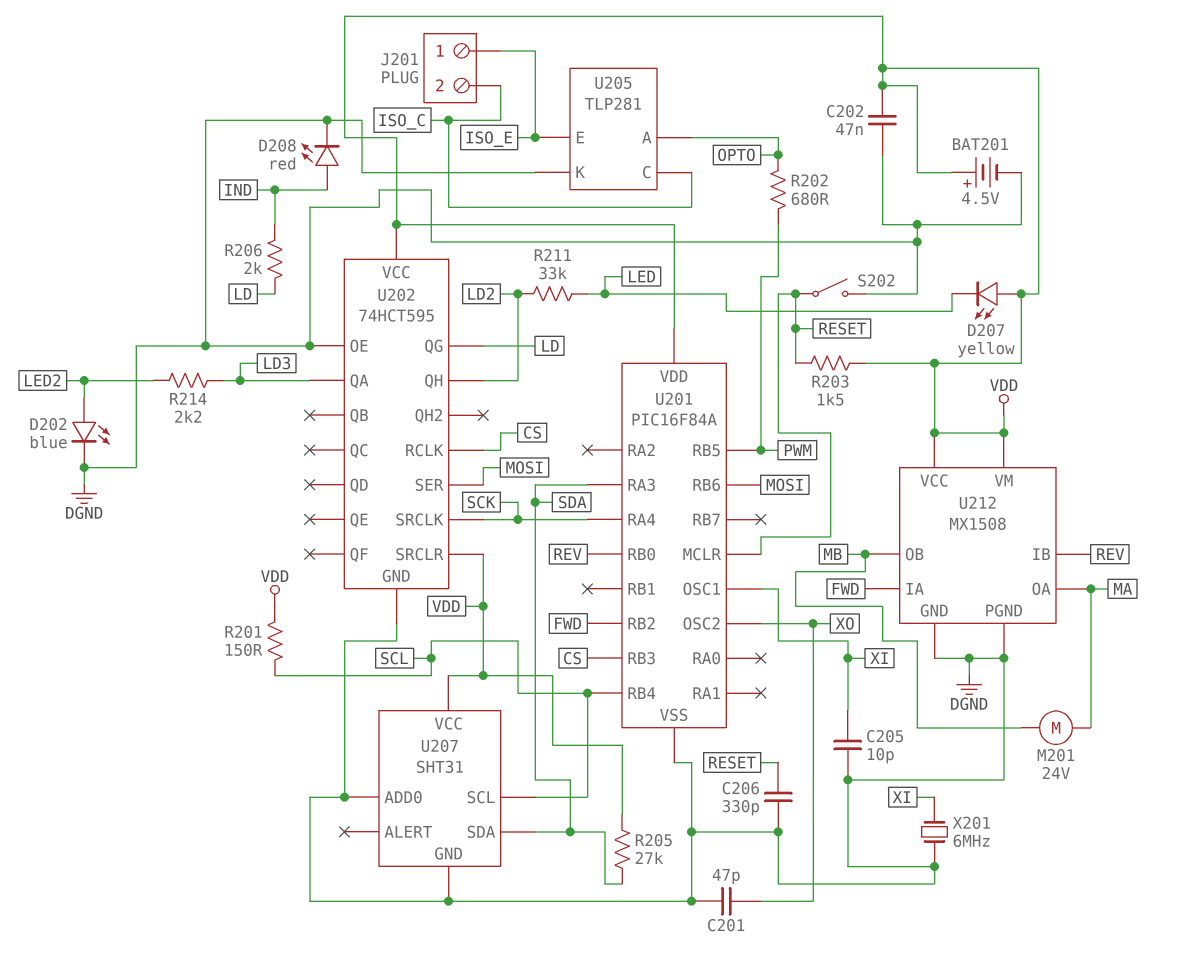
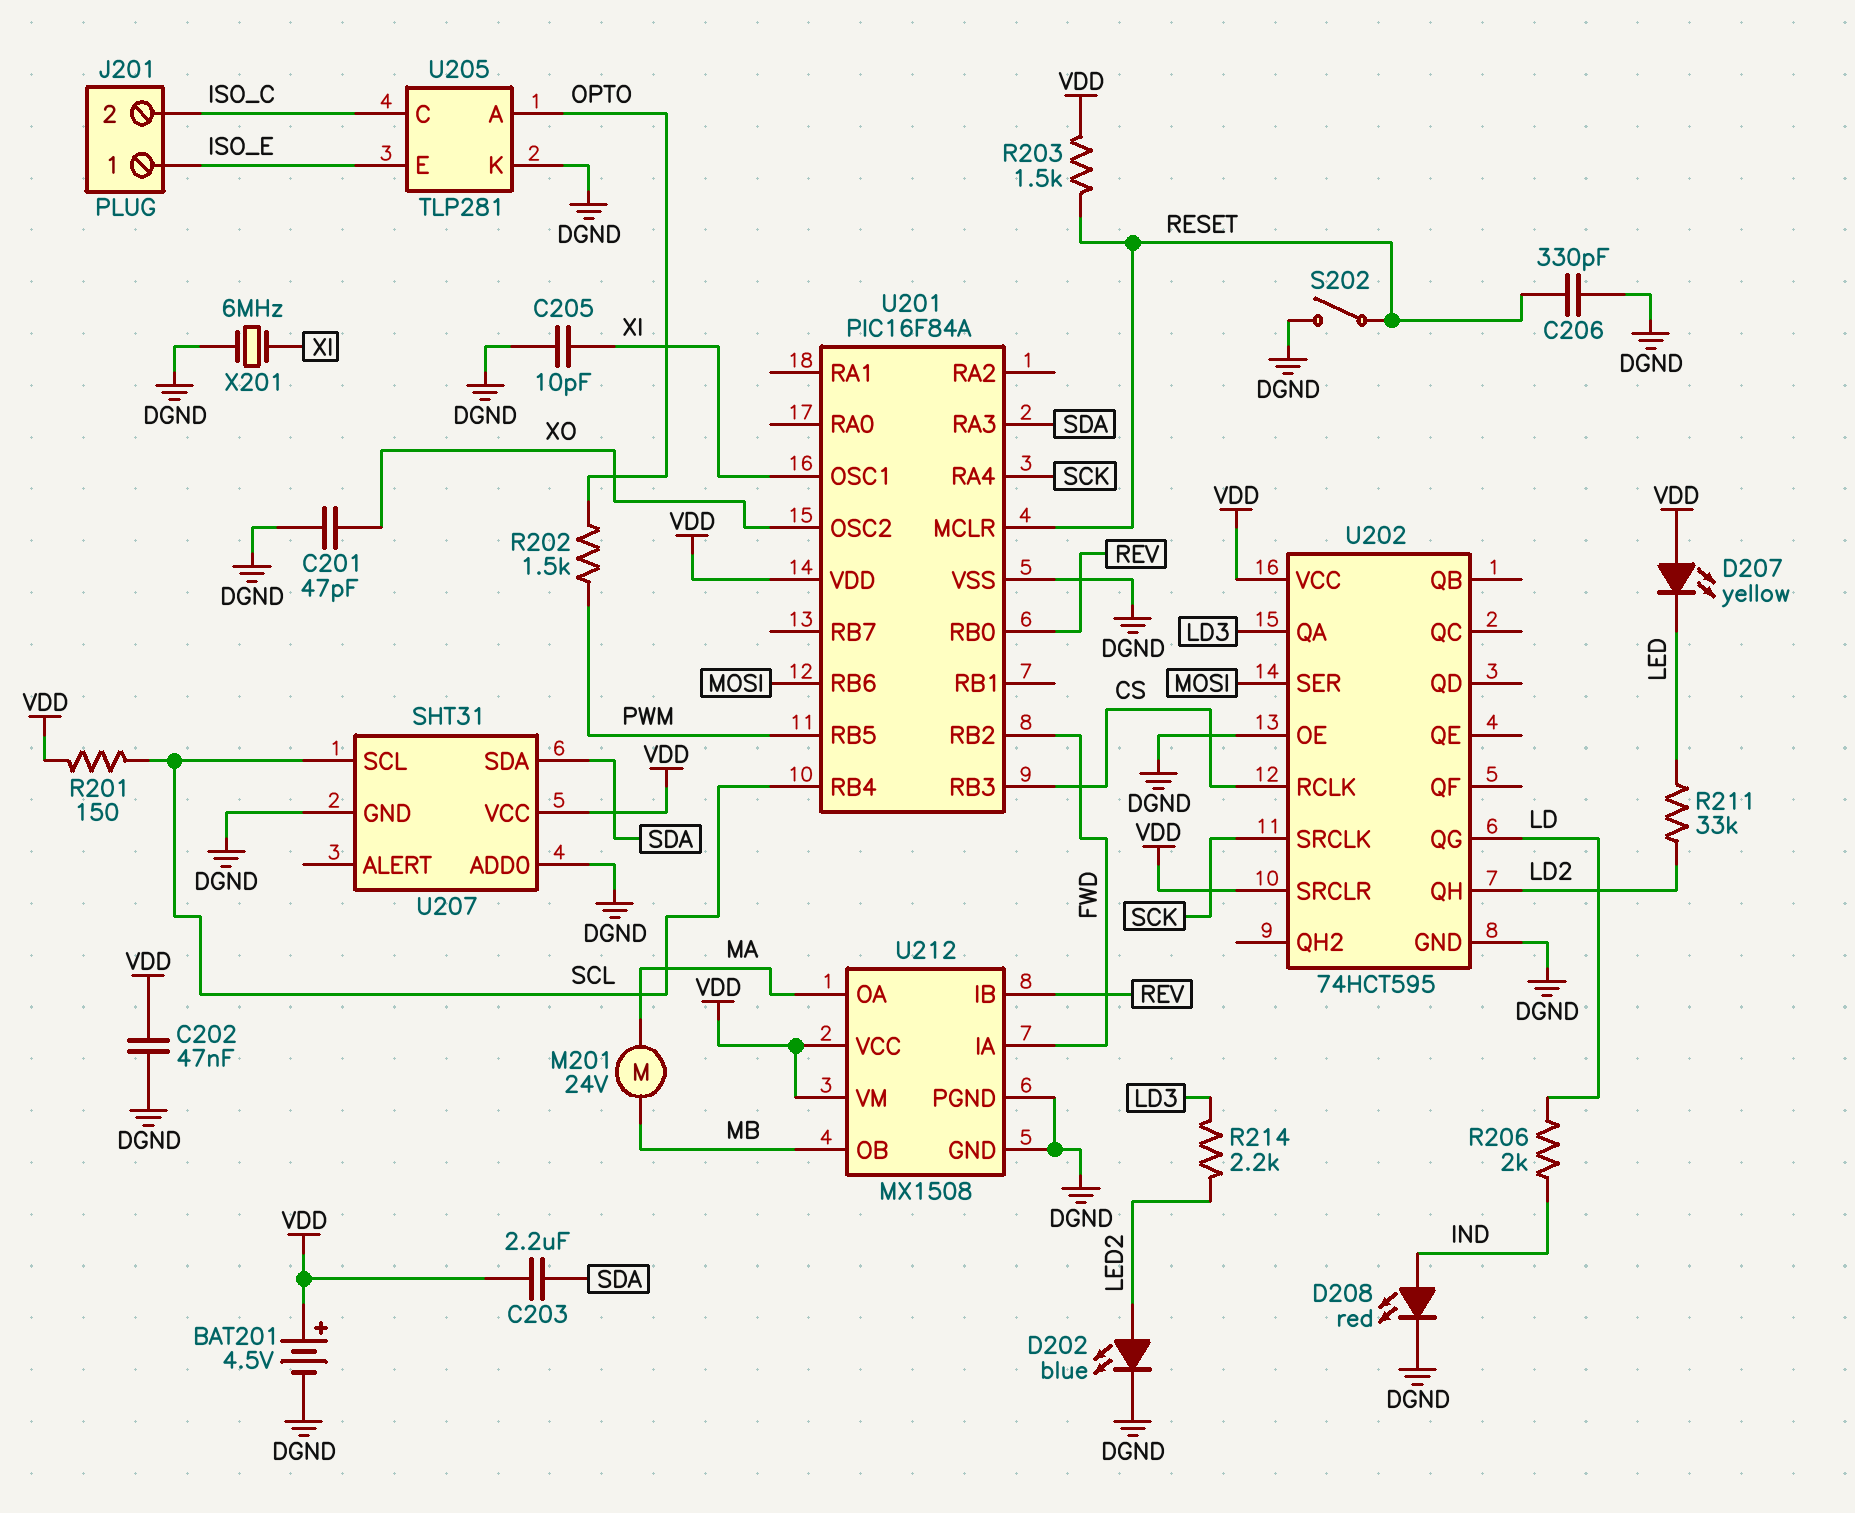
C203: none -> 2.2uF (SDA, VDD)
R202: 680 (OPTO, PWM) -> 1.5k (OPTO, PWM)
R205: 27k (SDA, VDD) -> none

